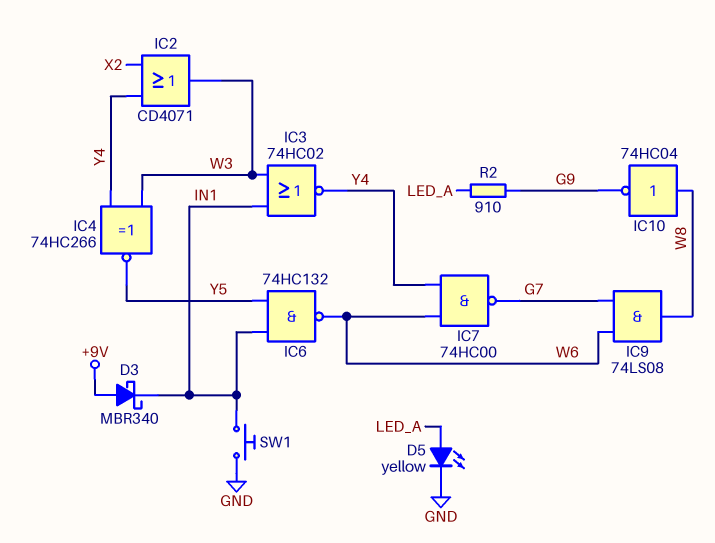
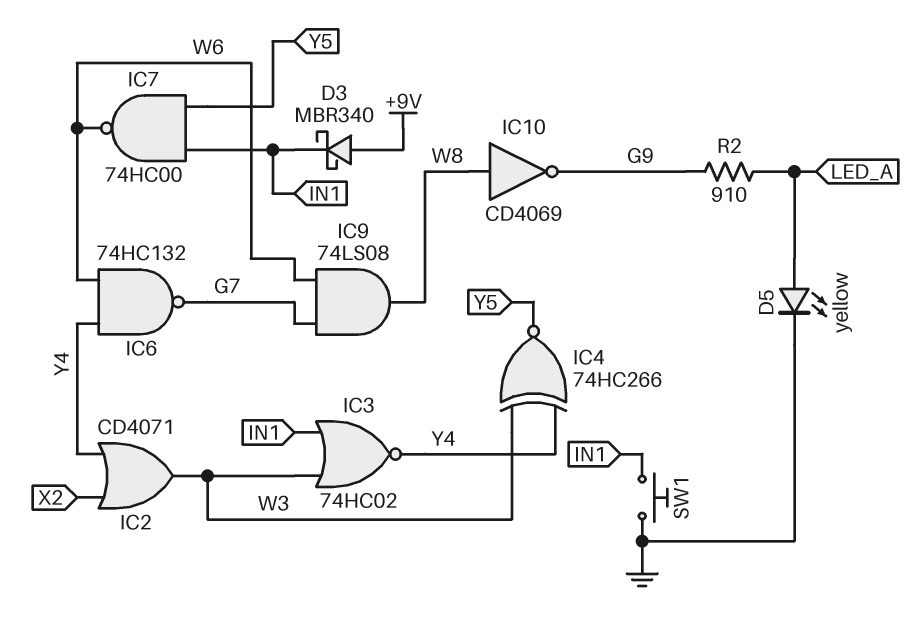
IC6: NAND 74HC132 (in IN1, in Y5, out W6) -> NAND 74HC132 (in W6, in Y4, out G7)
IC7: NAND 74HC00 (in W6, in Y4, out G7) -> NAND 74HC00 (in IN1, in Y5, out W6)
IC10: NOT 74HC04 (in W8, out G9) -> NOT CD4069 (in W8, out G9)

